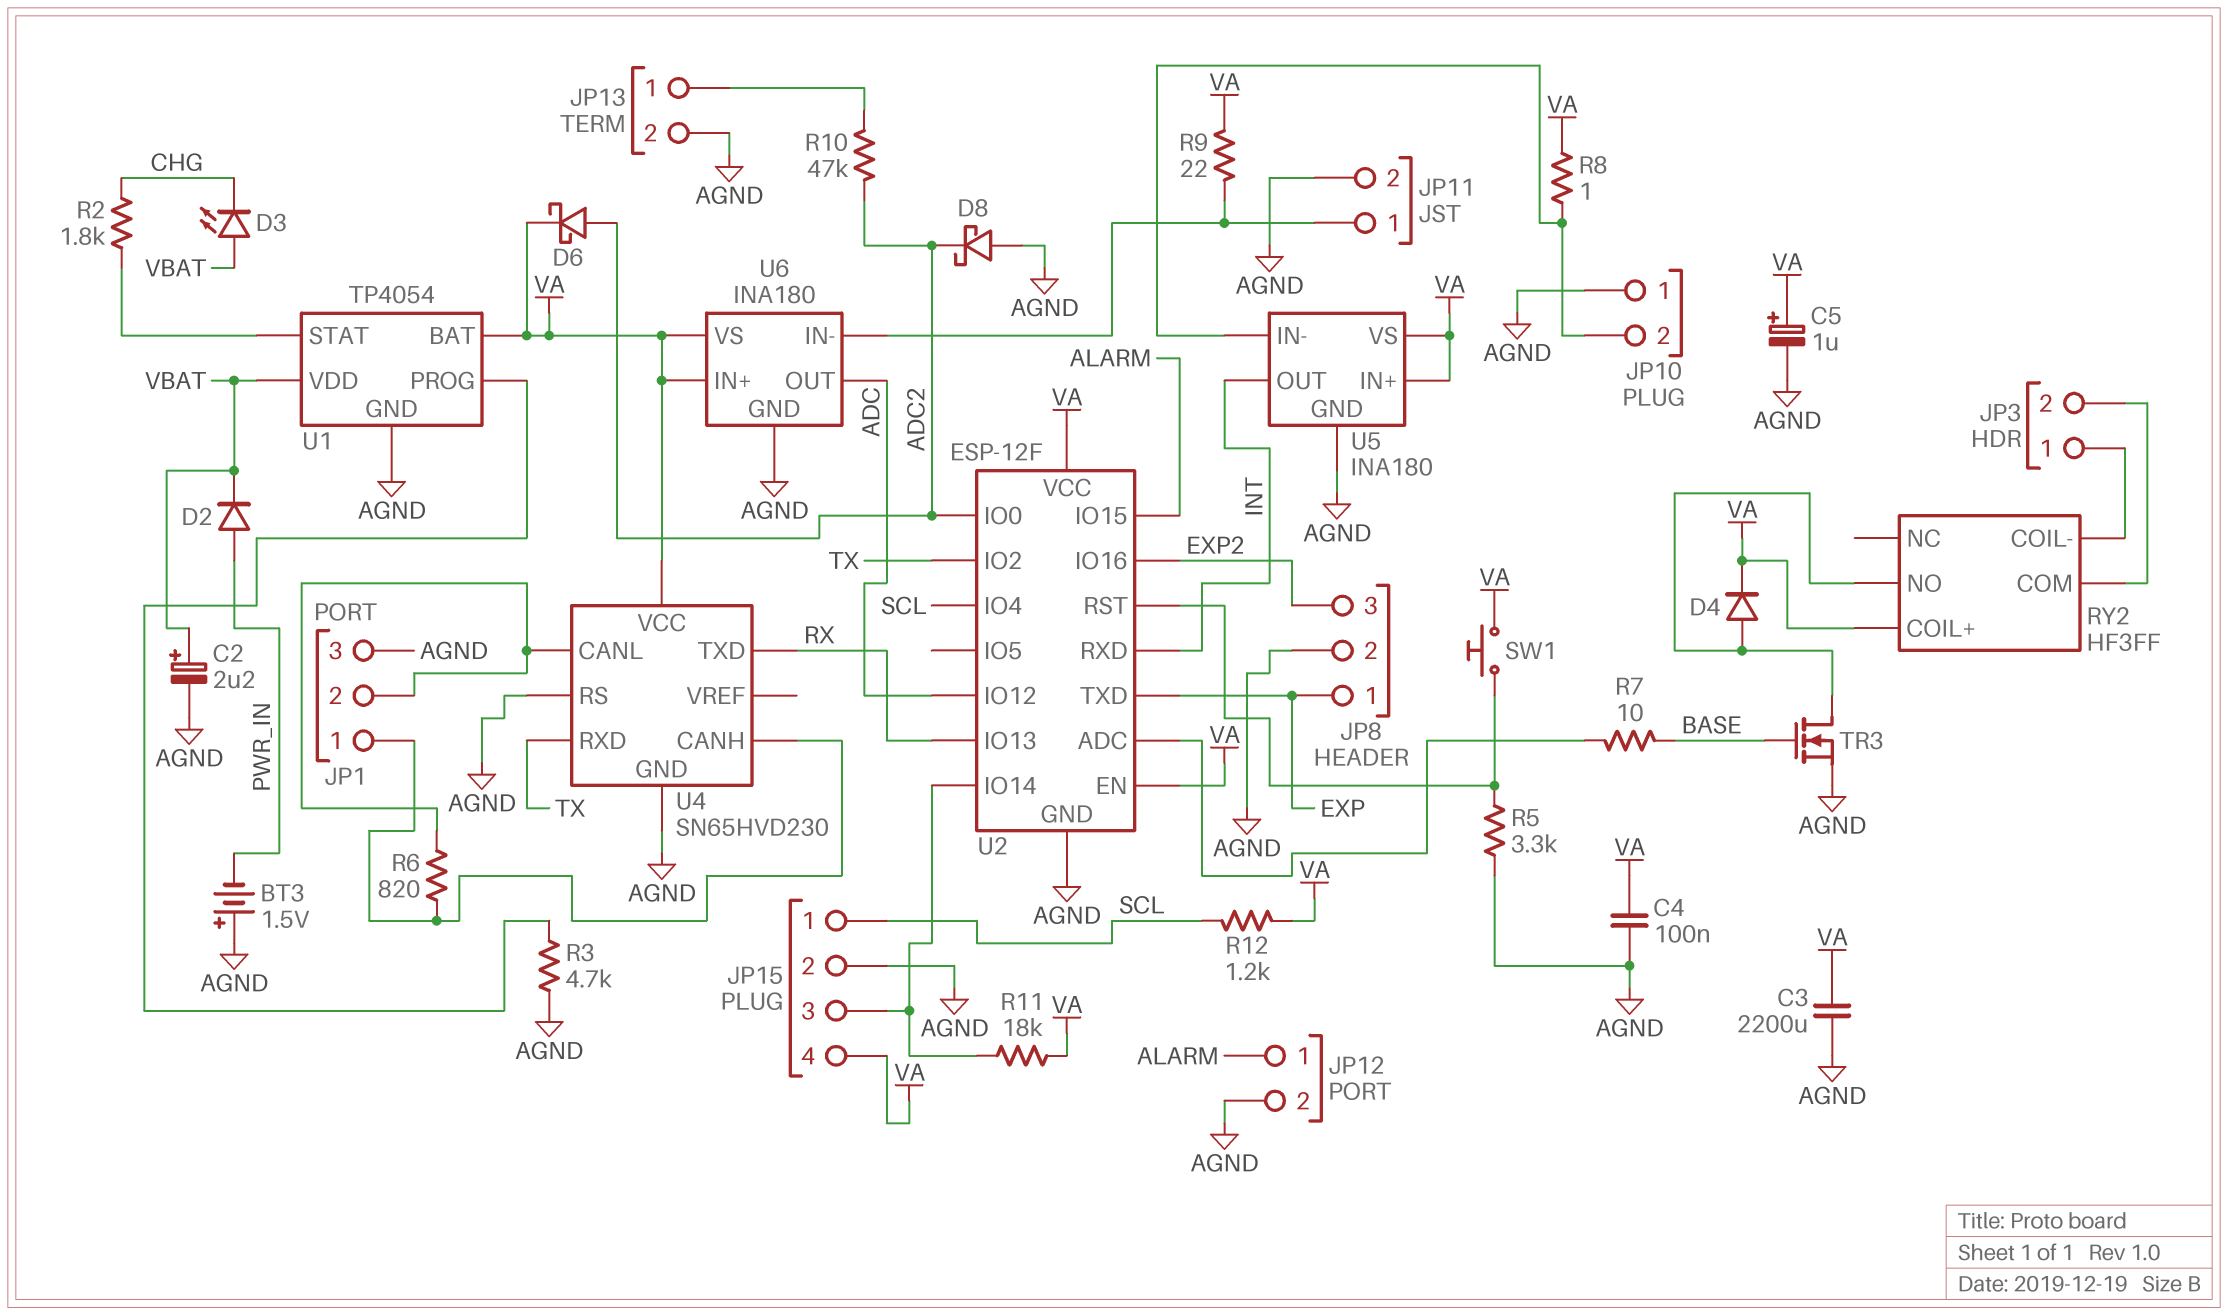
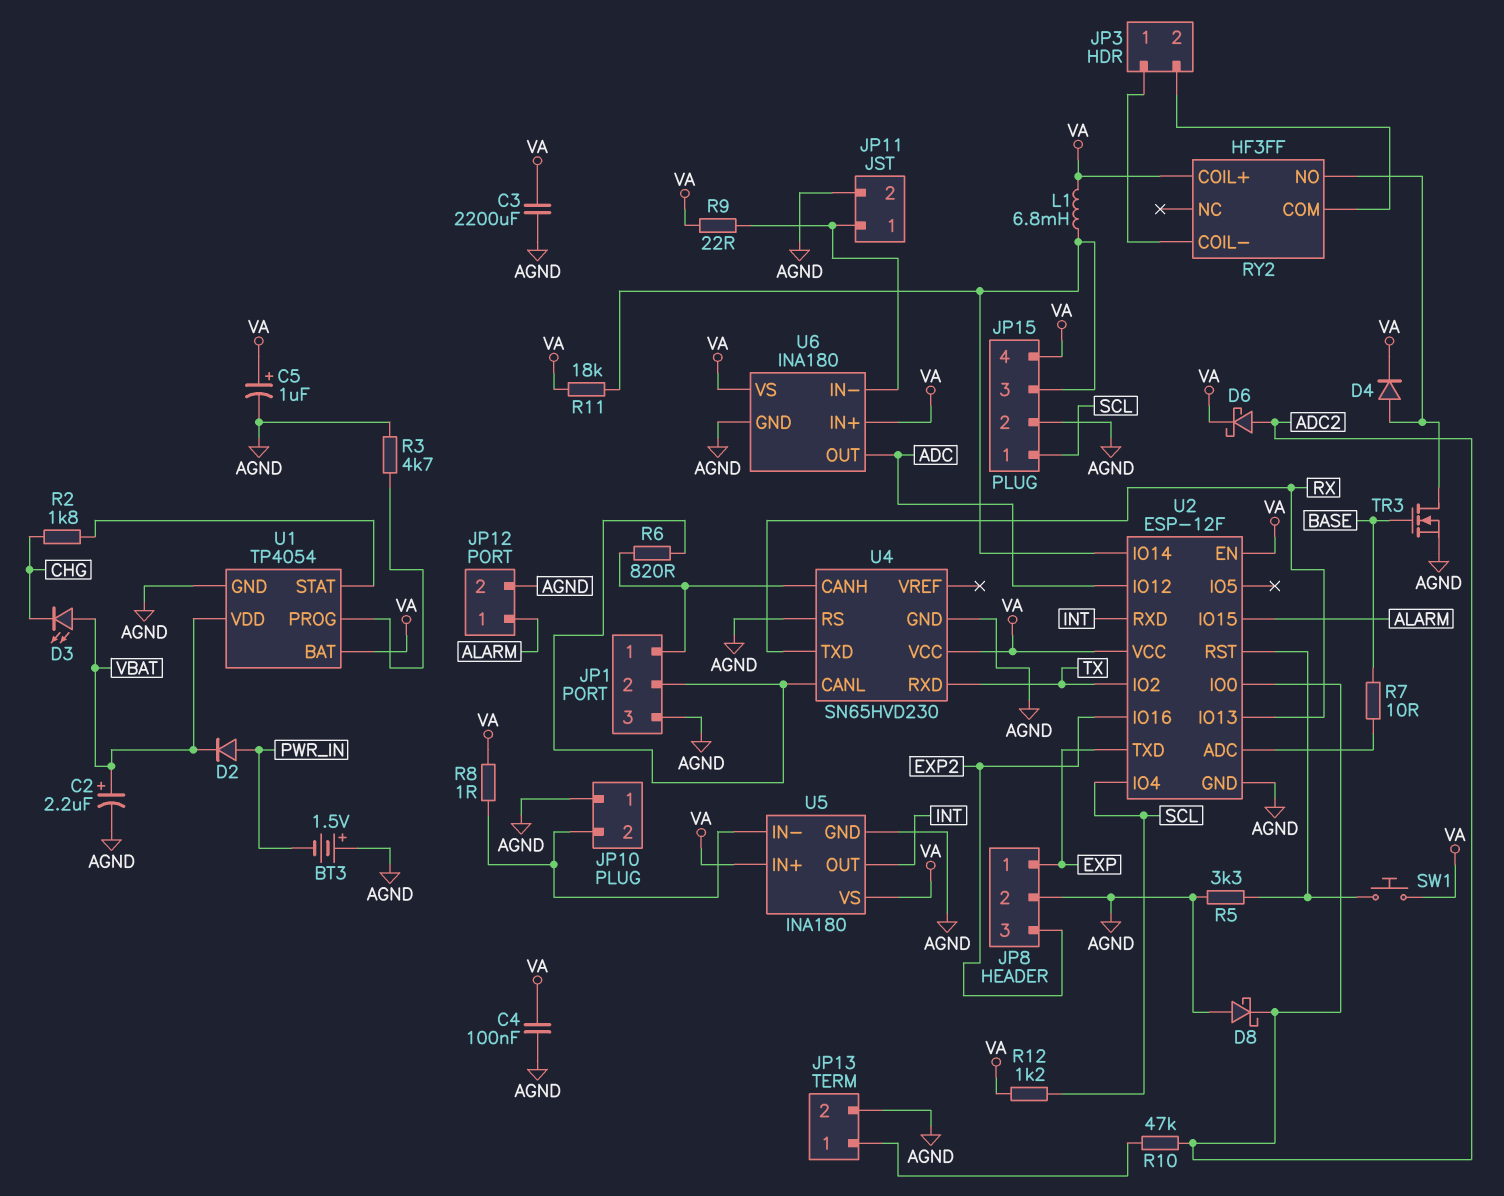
L1: none -> 6.8mH (JP15/3, VA)

